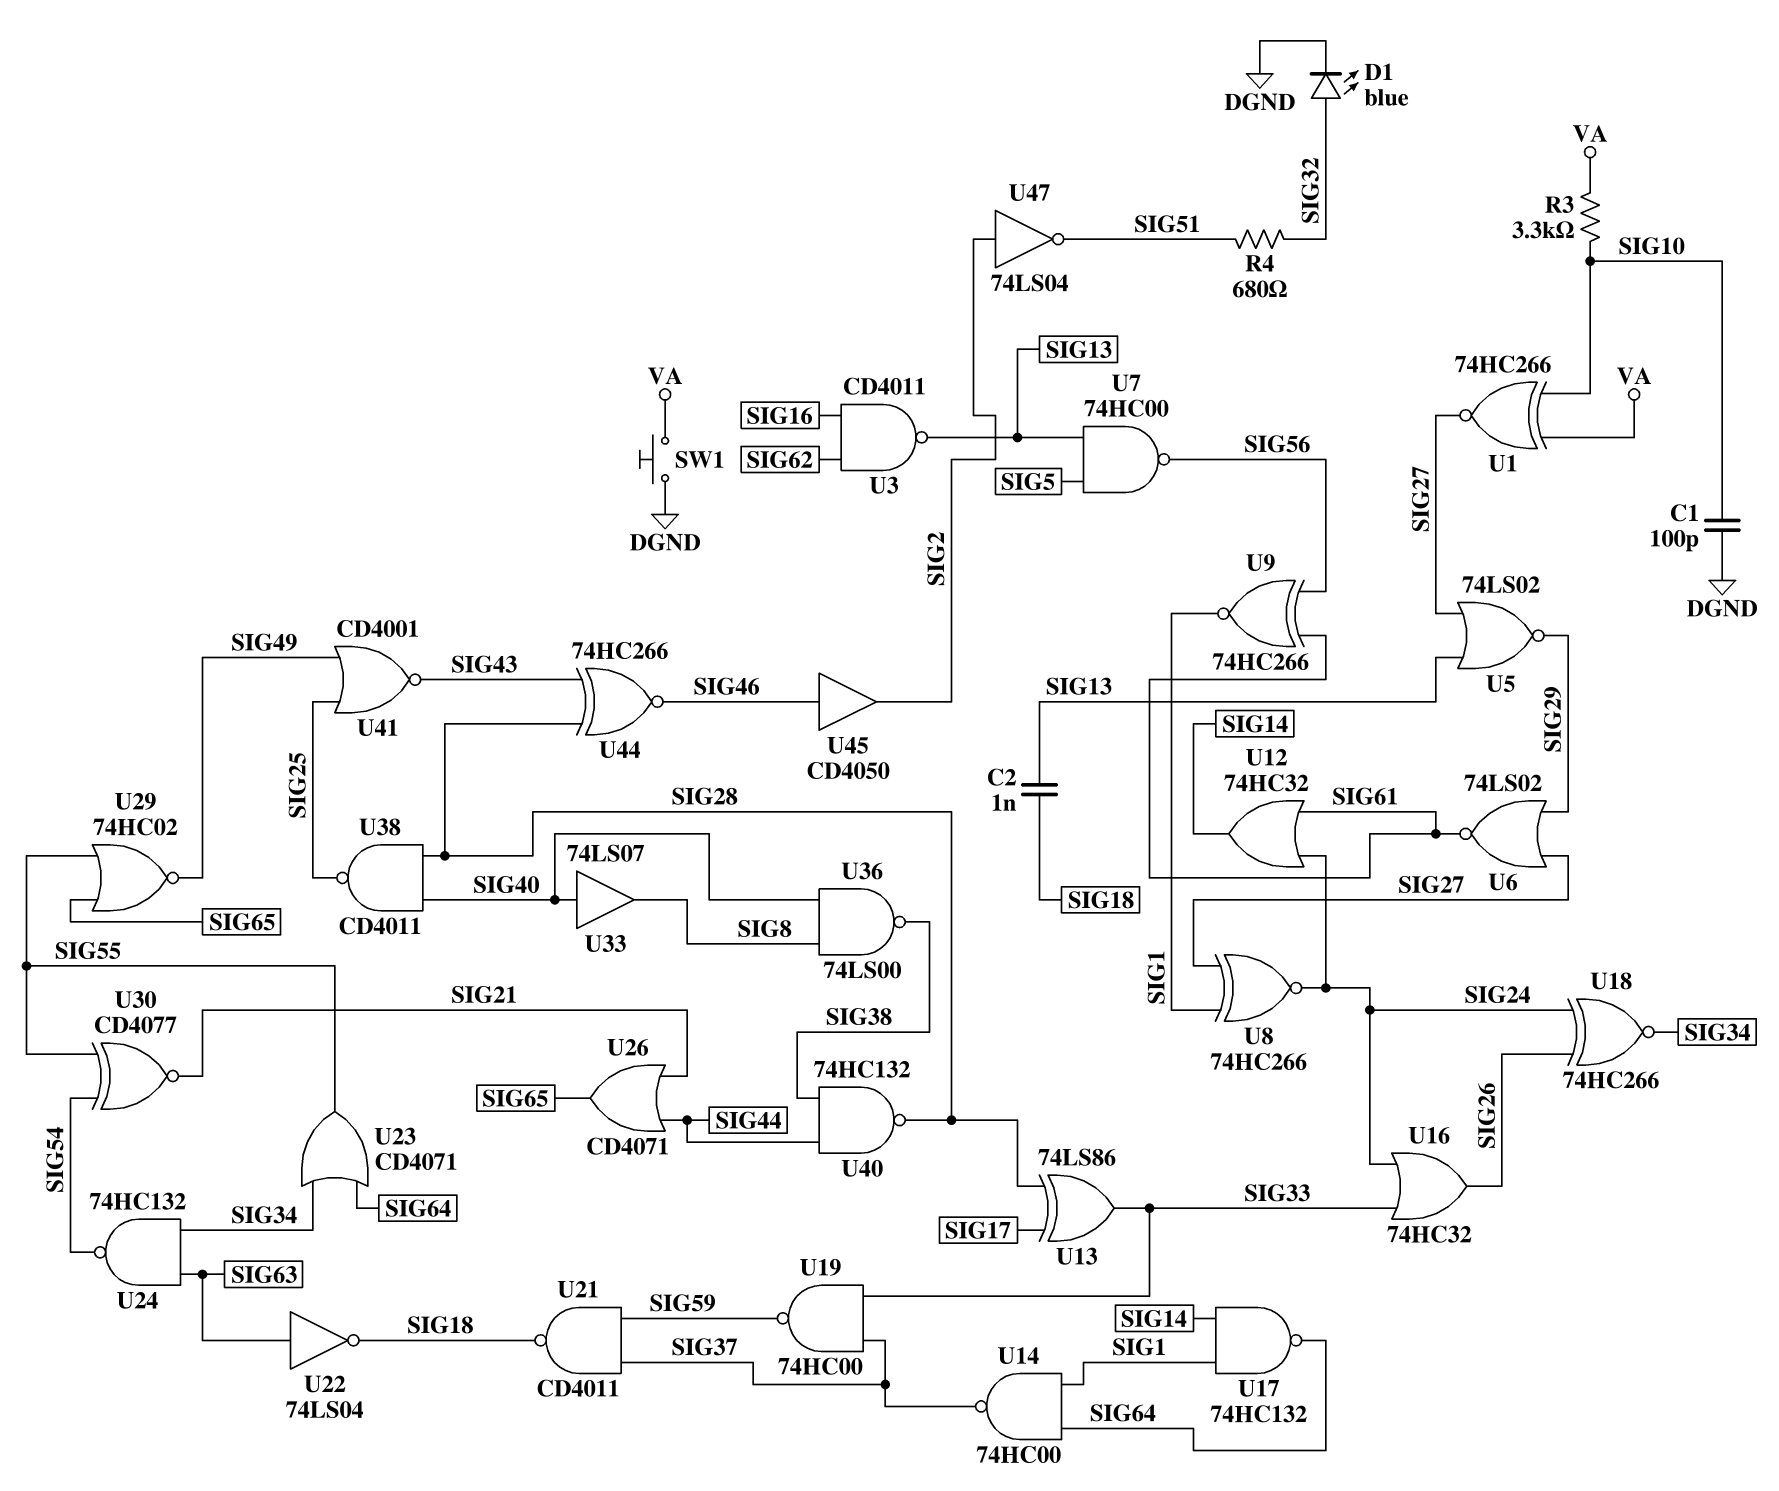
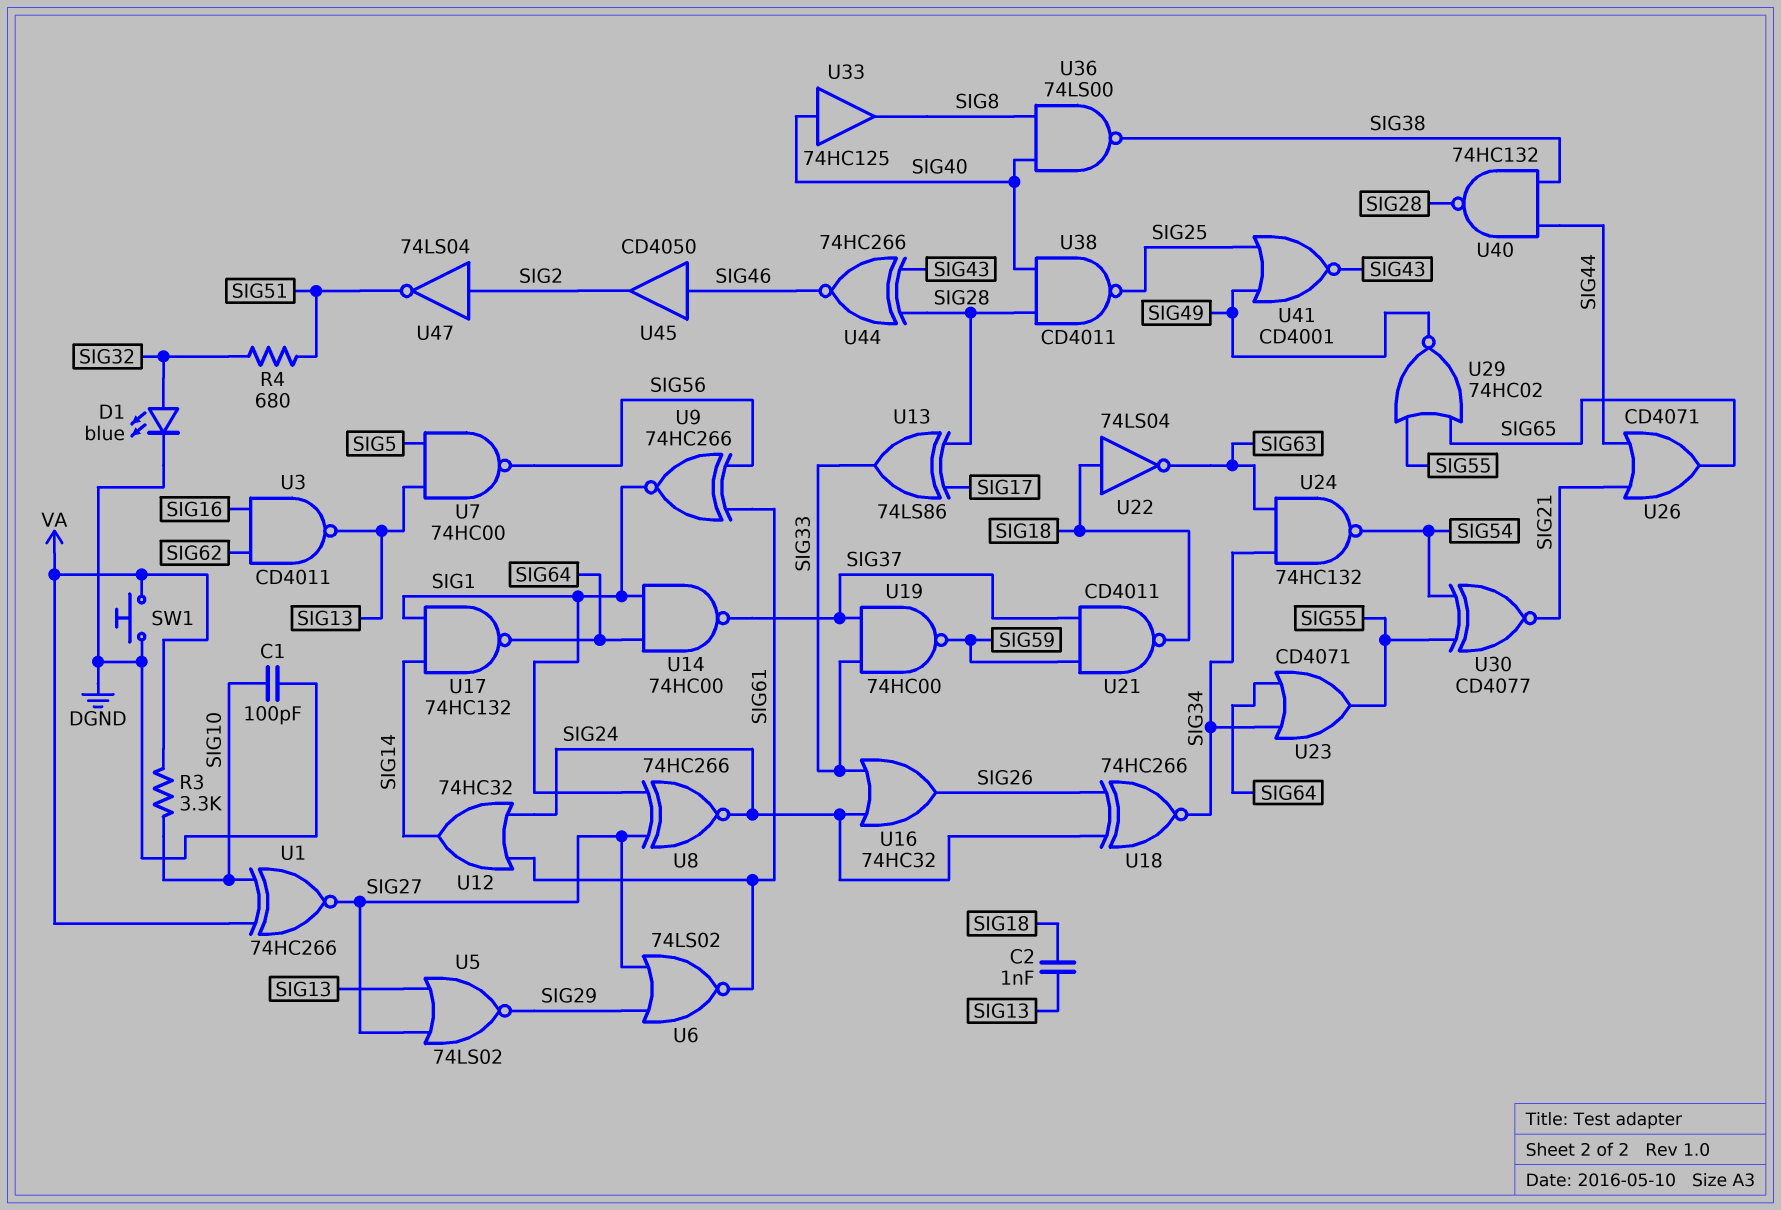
U22: NOT 74LS04 (in SIG63, out SIG18) -> NOT 74LS04 (in SIG18, out SIG63)
U33: buffer 74LS07 (in SIG40, out SIG8) -> buffer 74HC125 (in SIG40, out SIG8)

